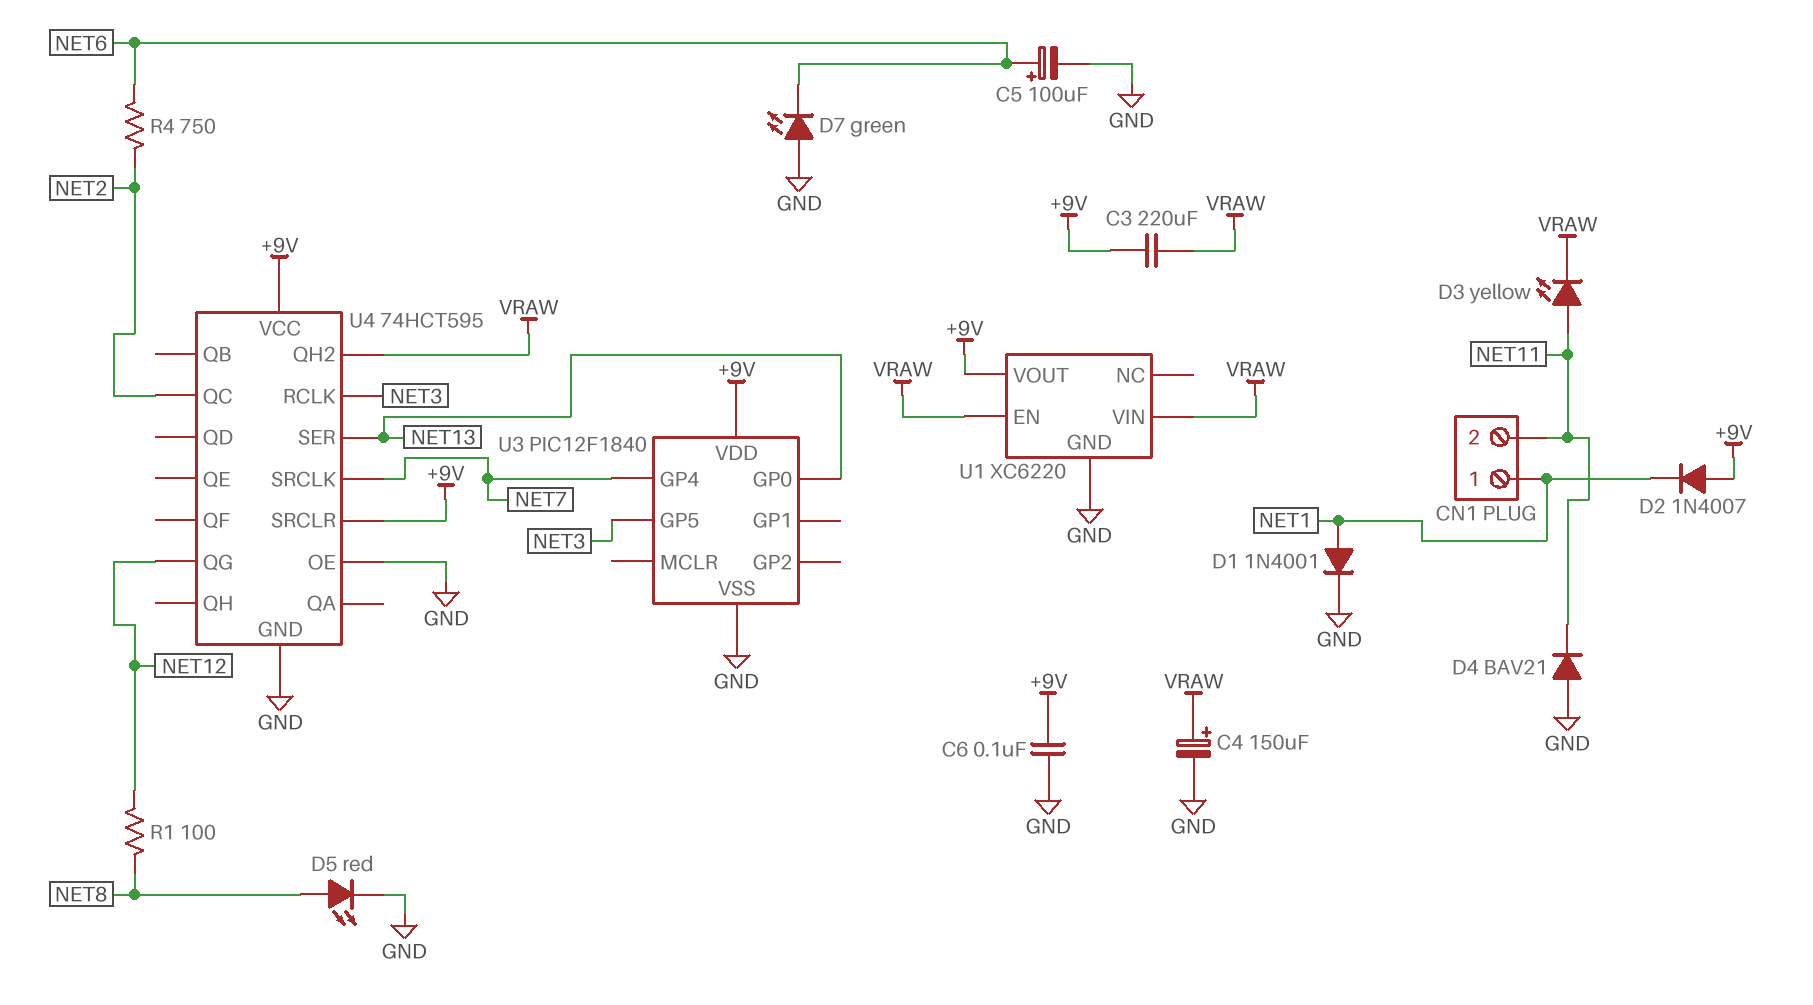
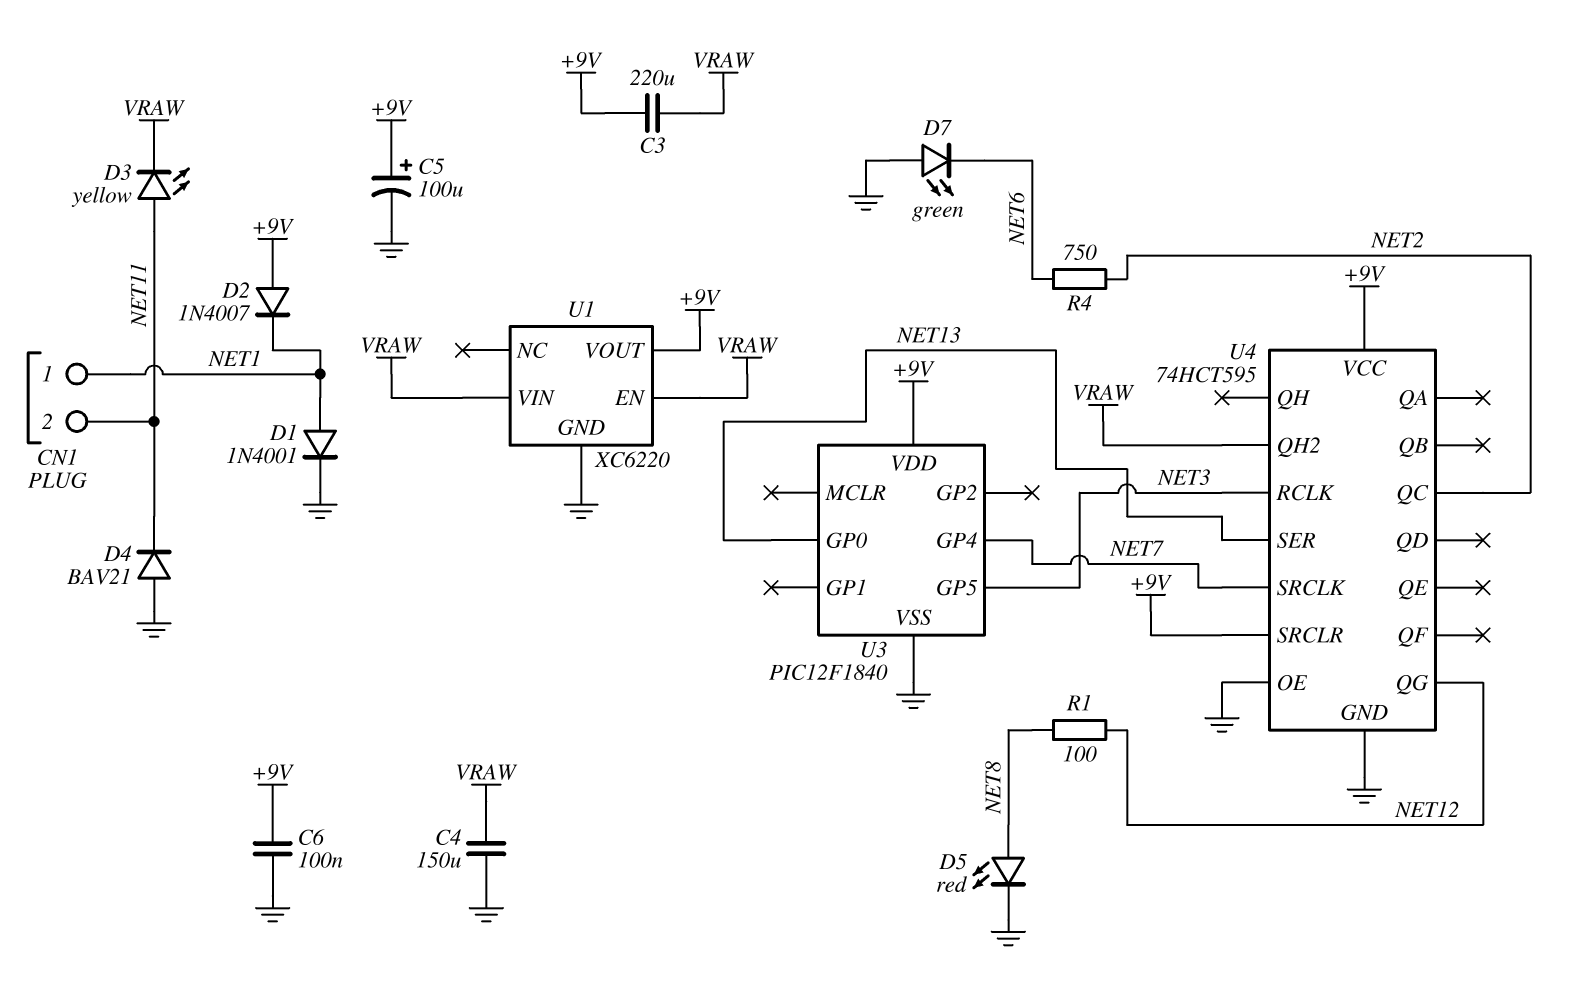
C4: 150uF (plus VRAW, minus GND) -> 150uF (GND, VRAW)
C5: 100uF (plus NET6, minus GND) -> 100uF (plus +9V, minus GND)

